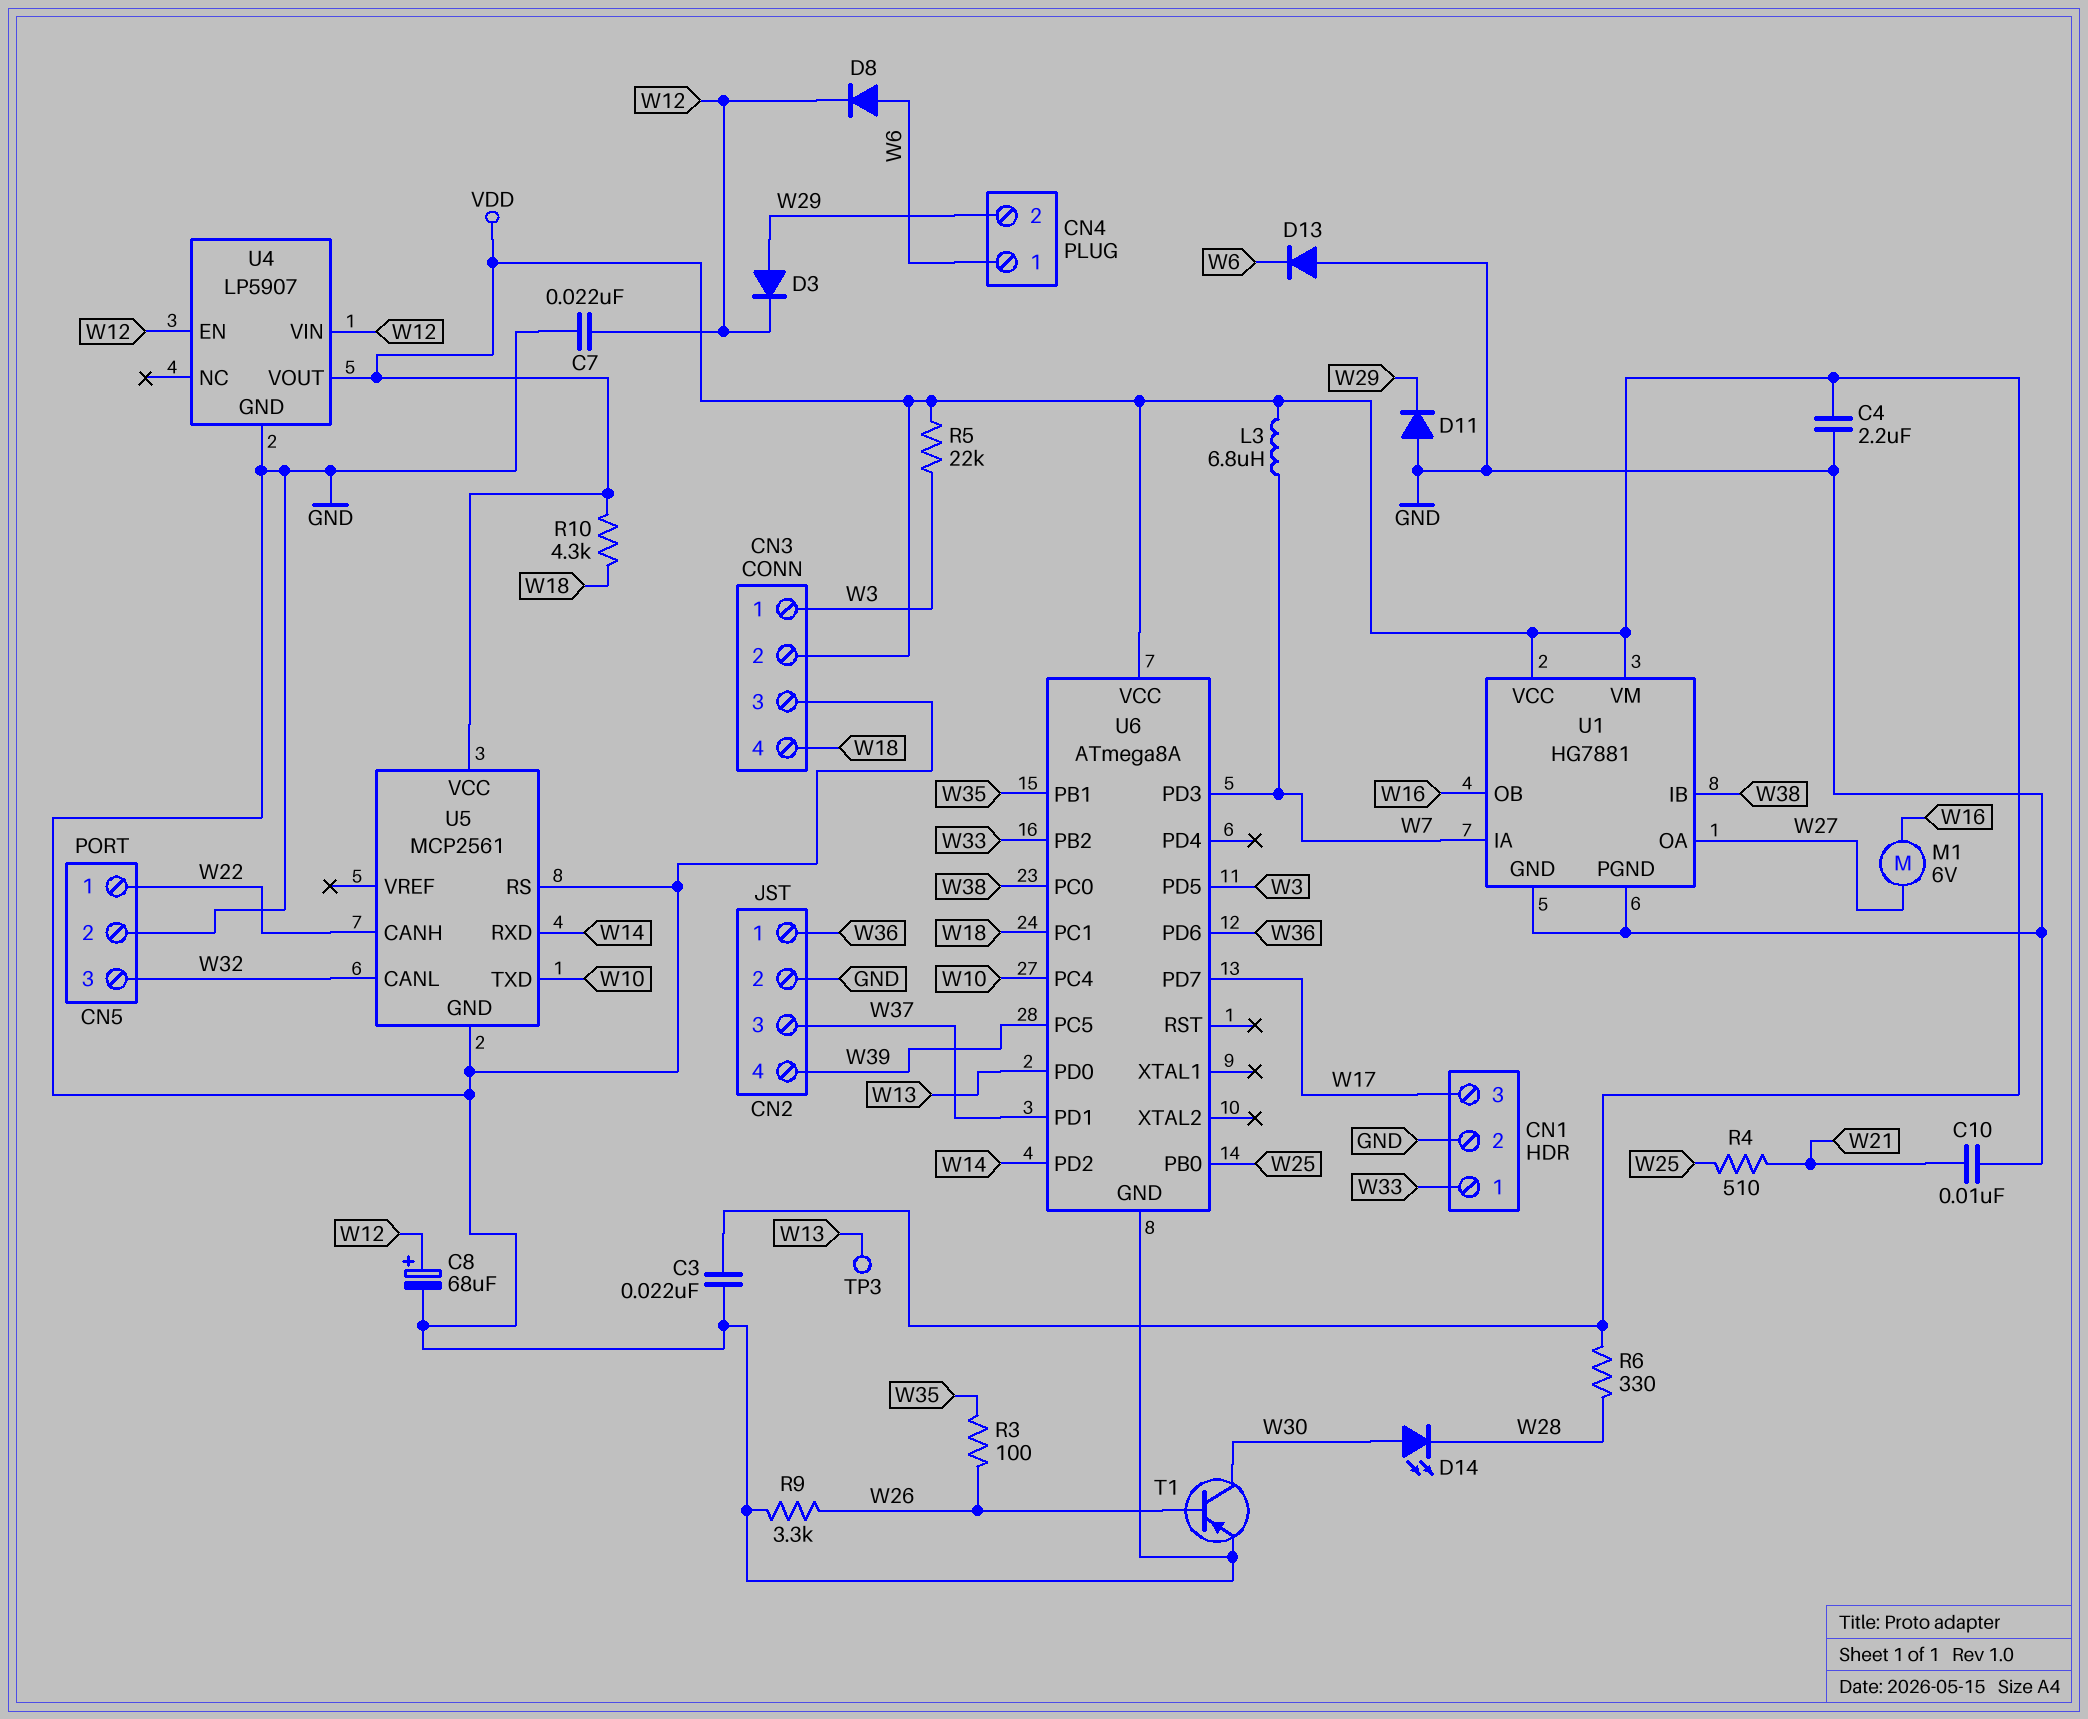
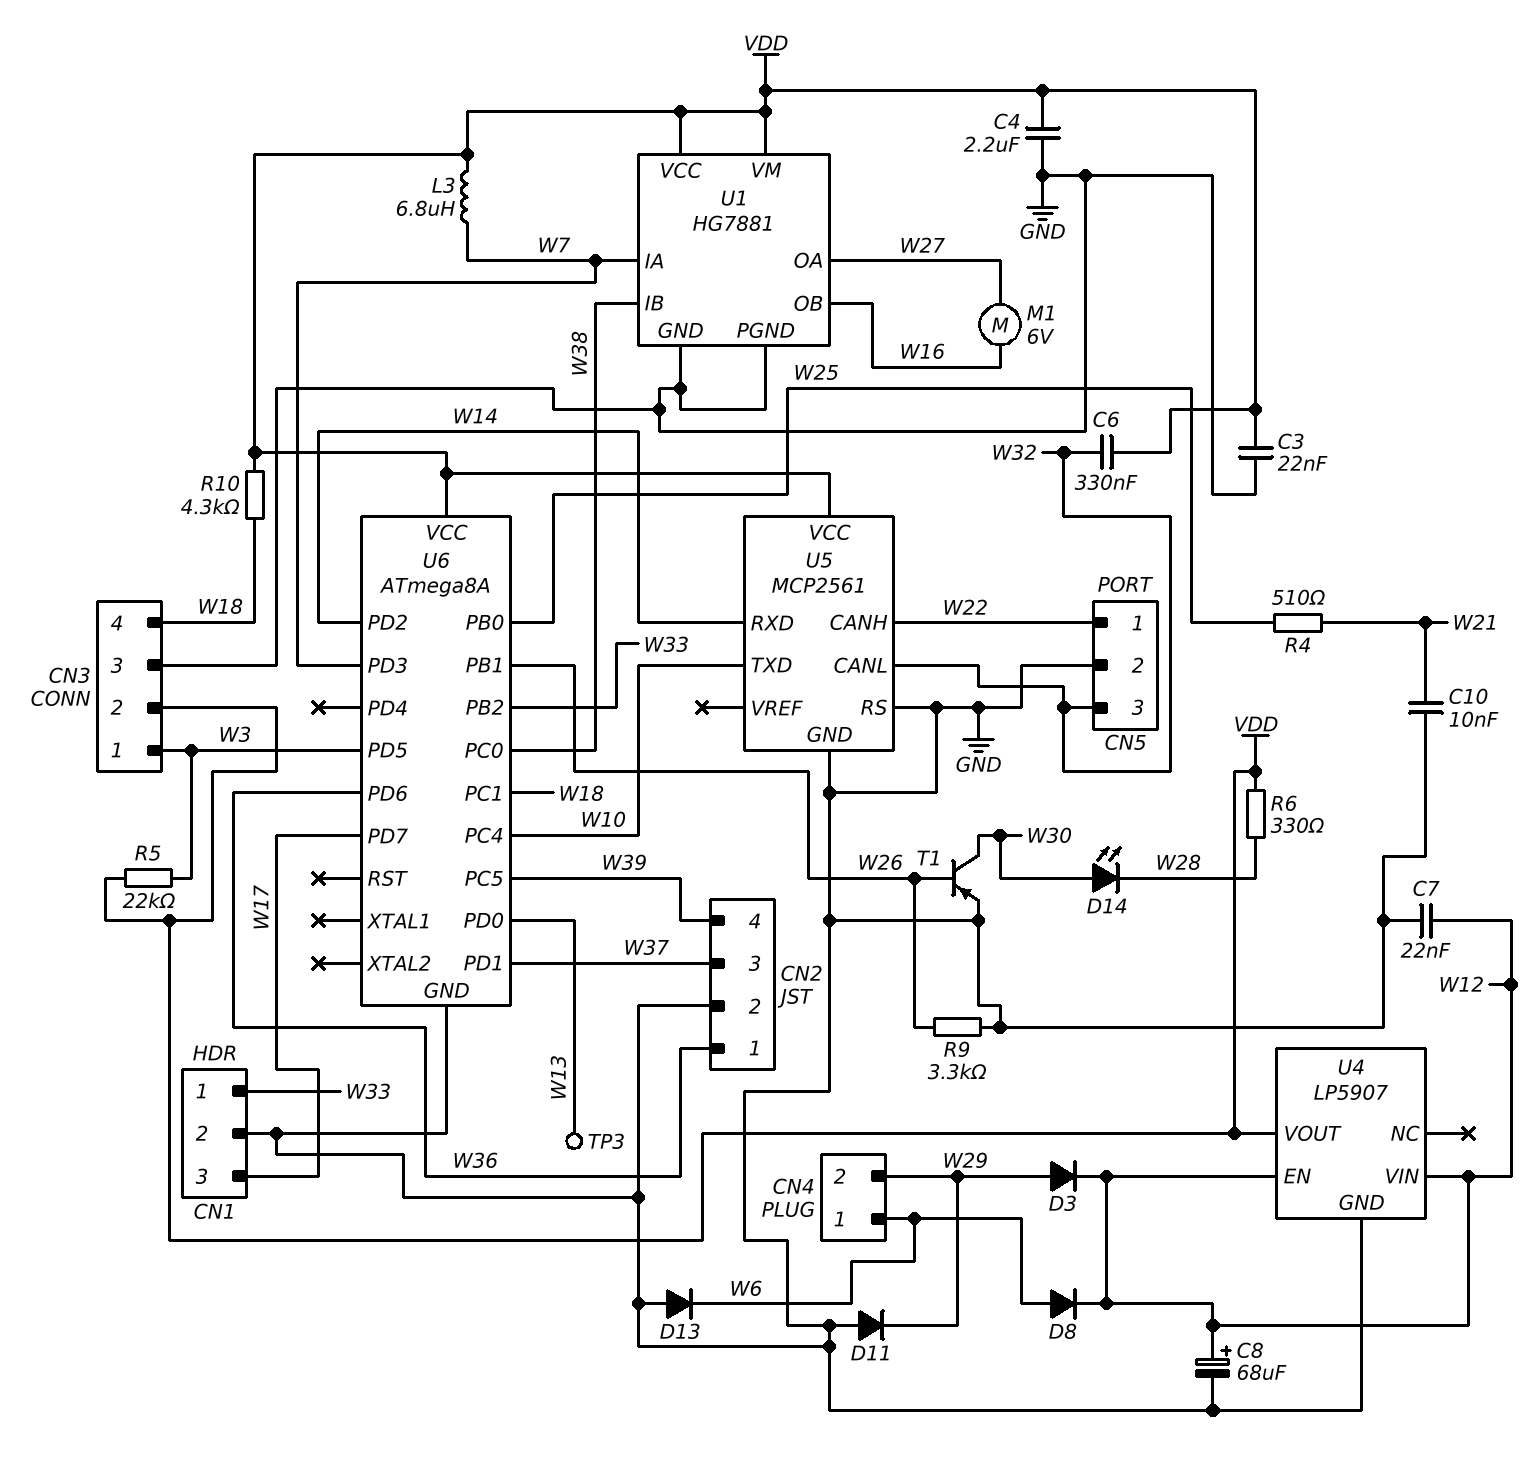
C6: none -> 330nF (VDD, W32)
R3: 100 (W26, W35) -> none
U6 pin PB1: W35 -> W26

